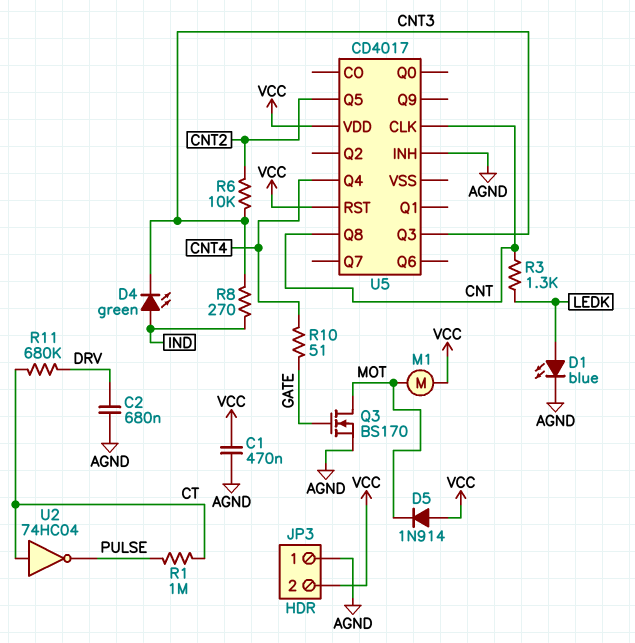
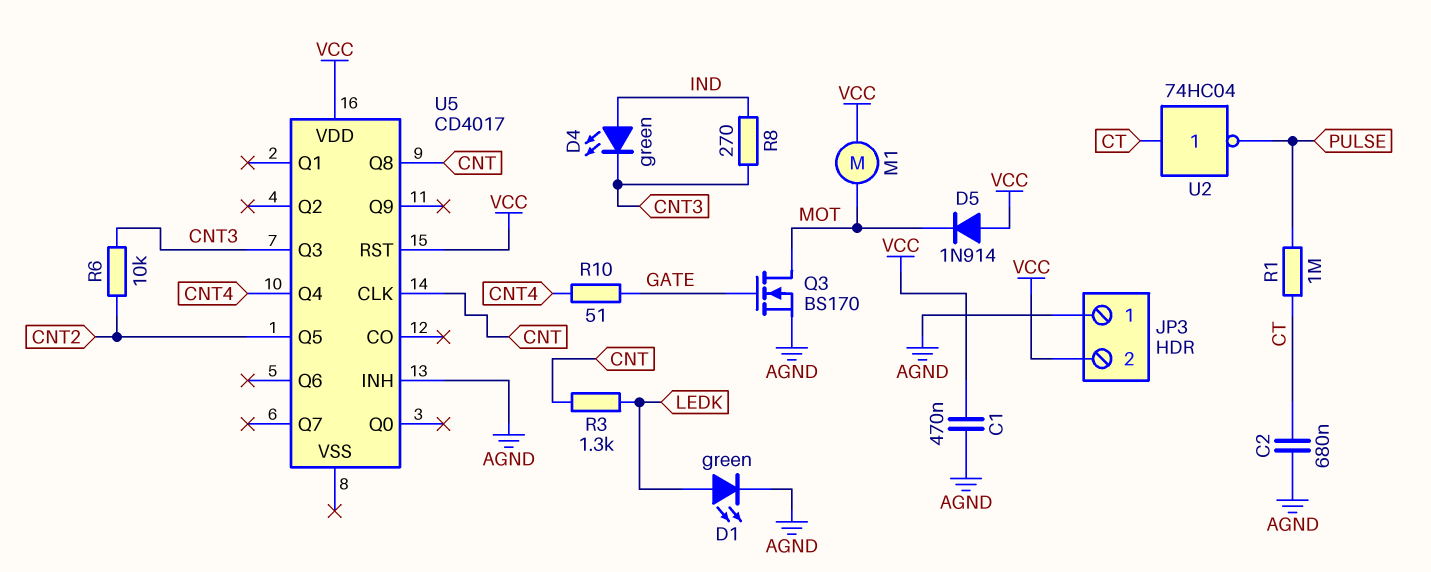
C2: 680nF (AGND, DRV) -> 680nF (AGND, CT)
D1: LED blue (A LEDK, K AGND) -> LED green (A LEDK, K AGND)
R11: 680k (CT, DRV) -> none

